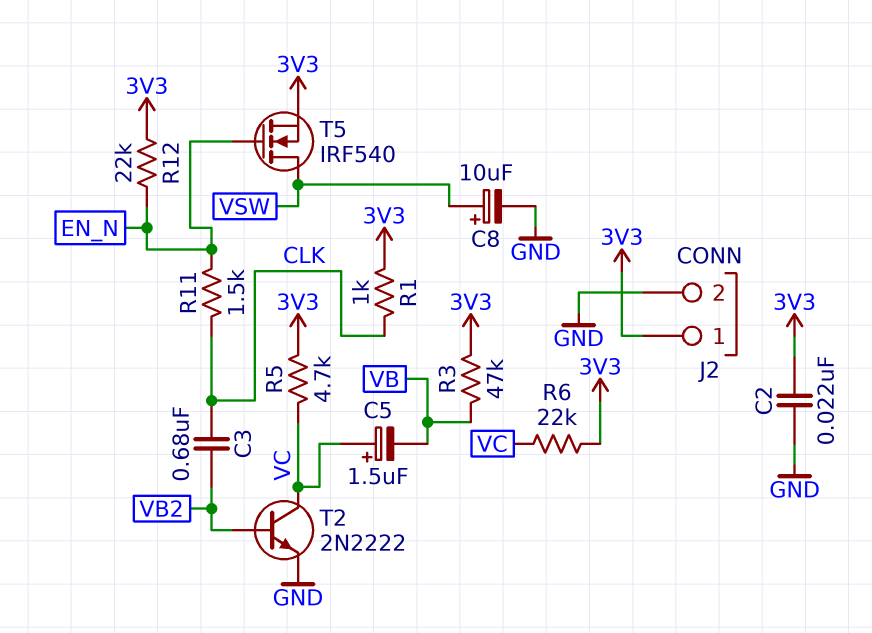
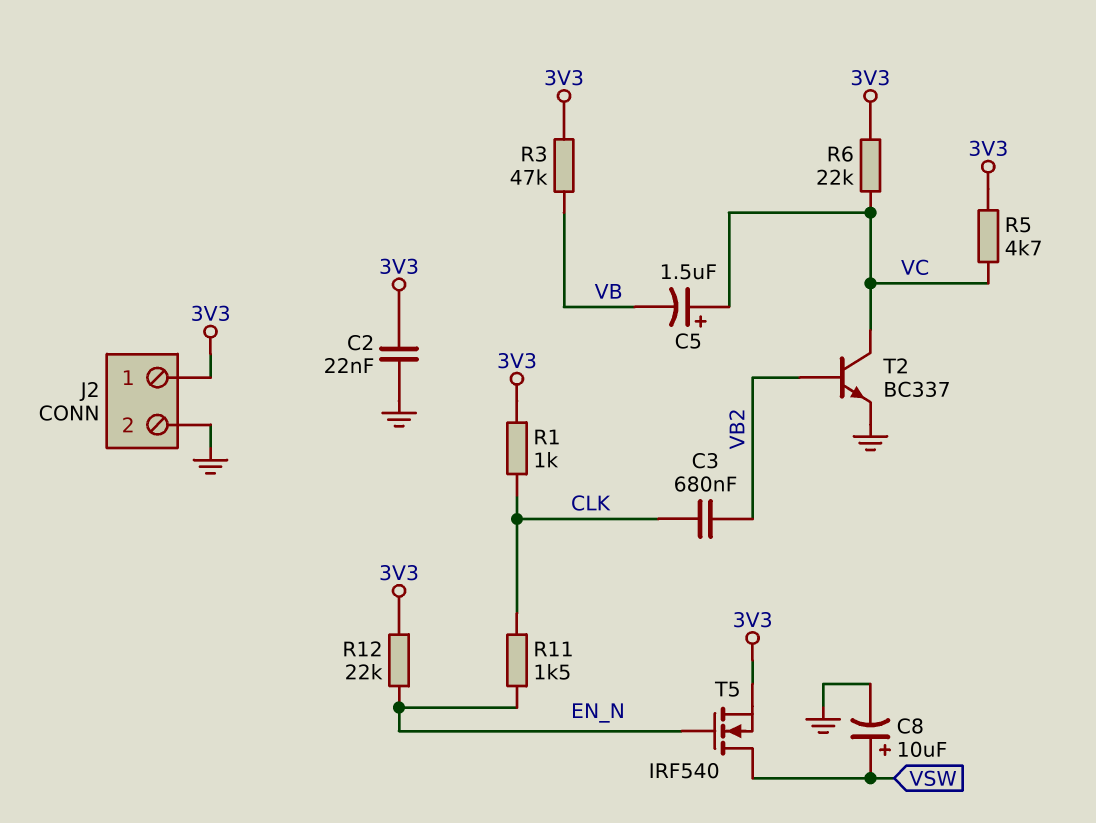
T2: NPN 2N2222 (B VB2, C VC, E GND) -> NPN BC337 (B VB2, C VC, E GND)

